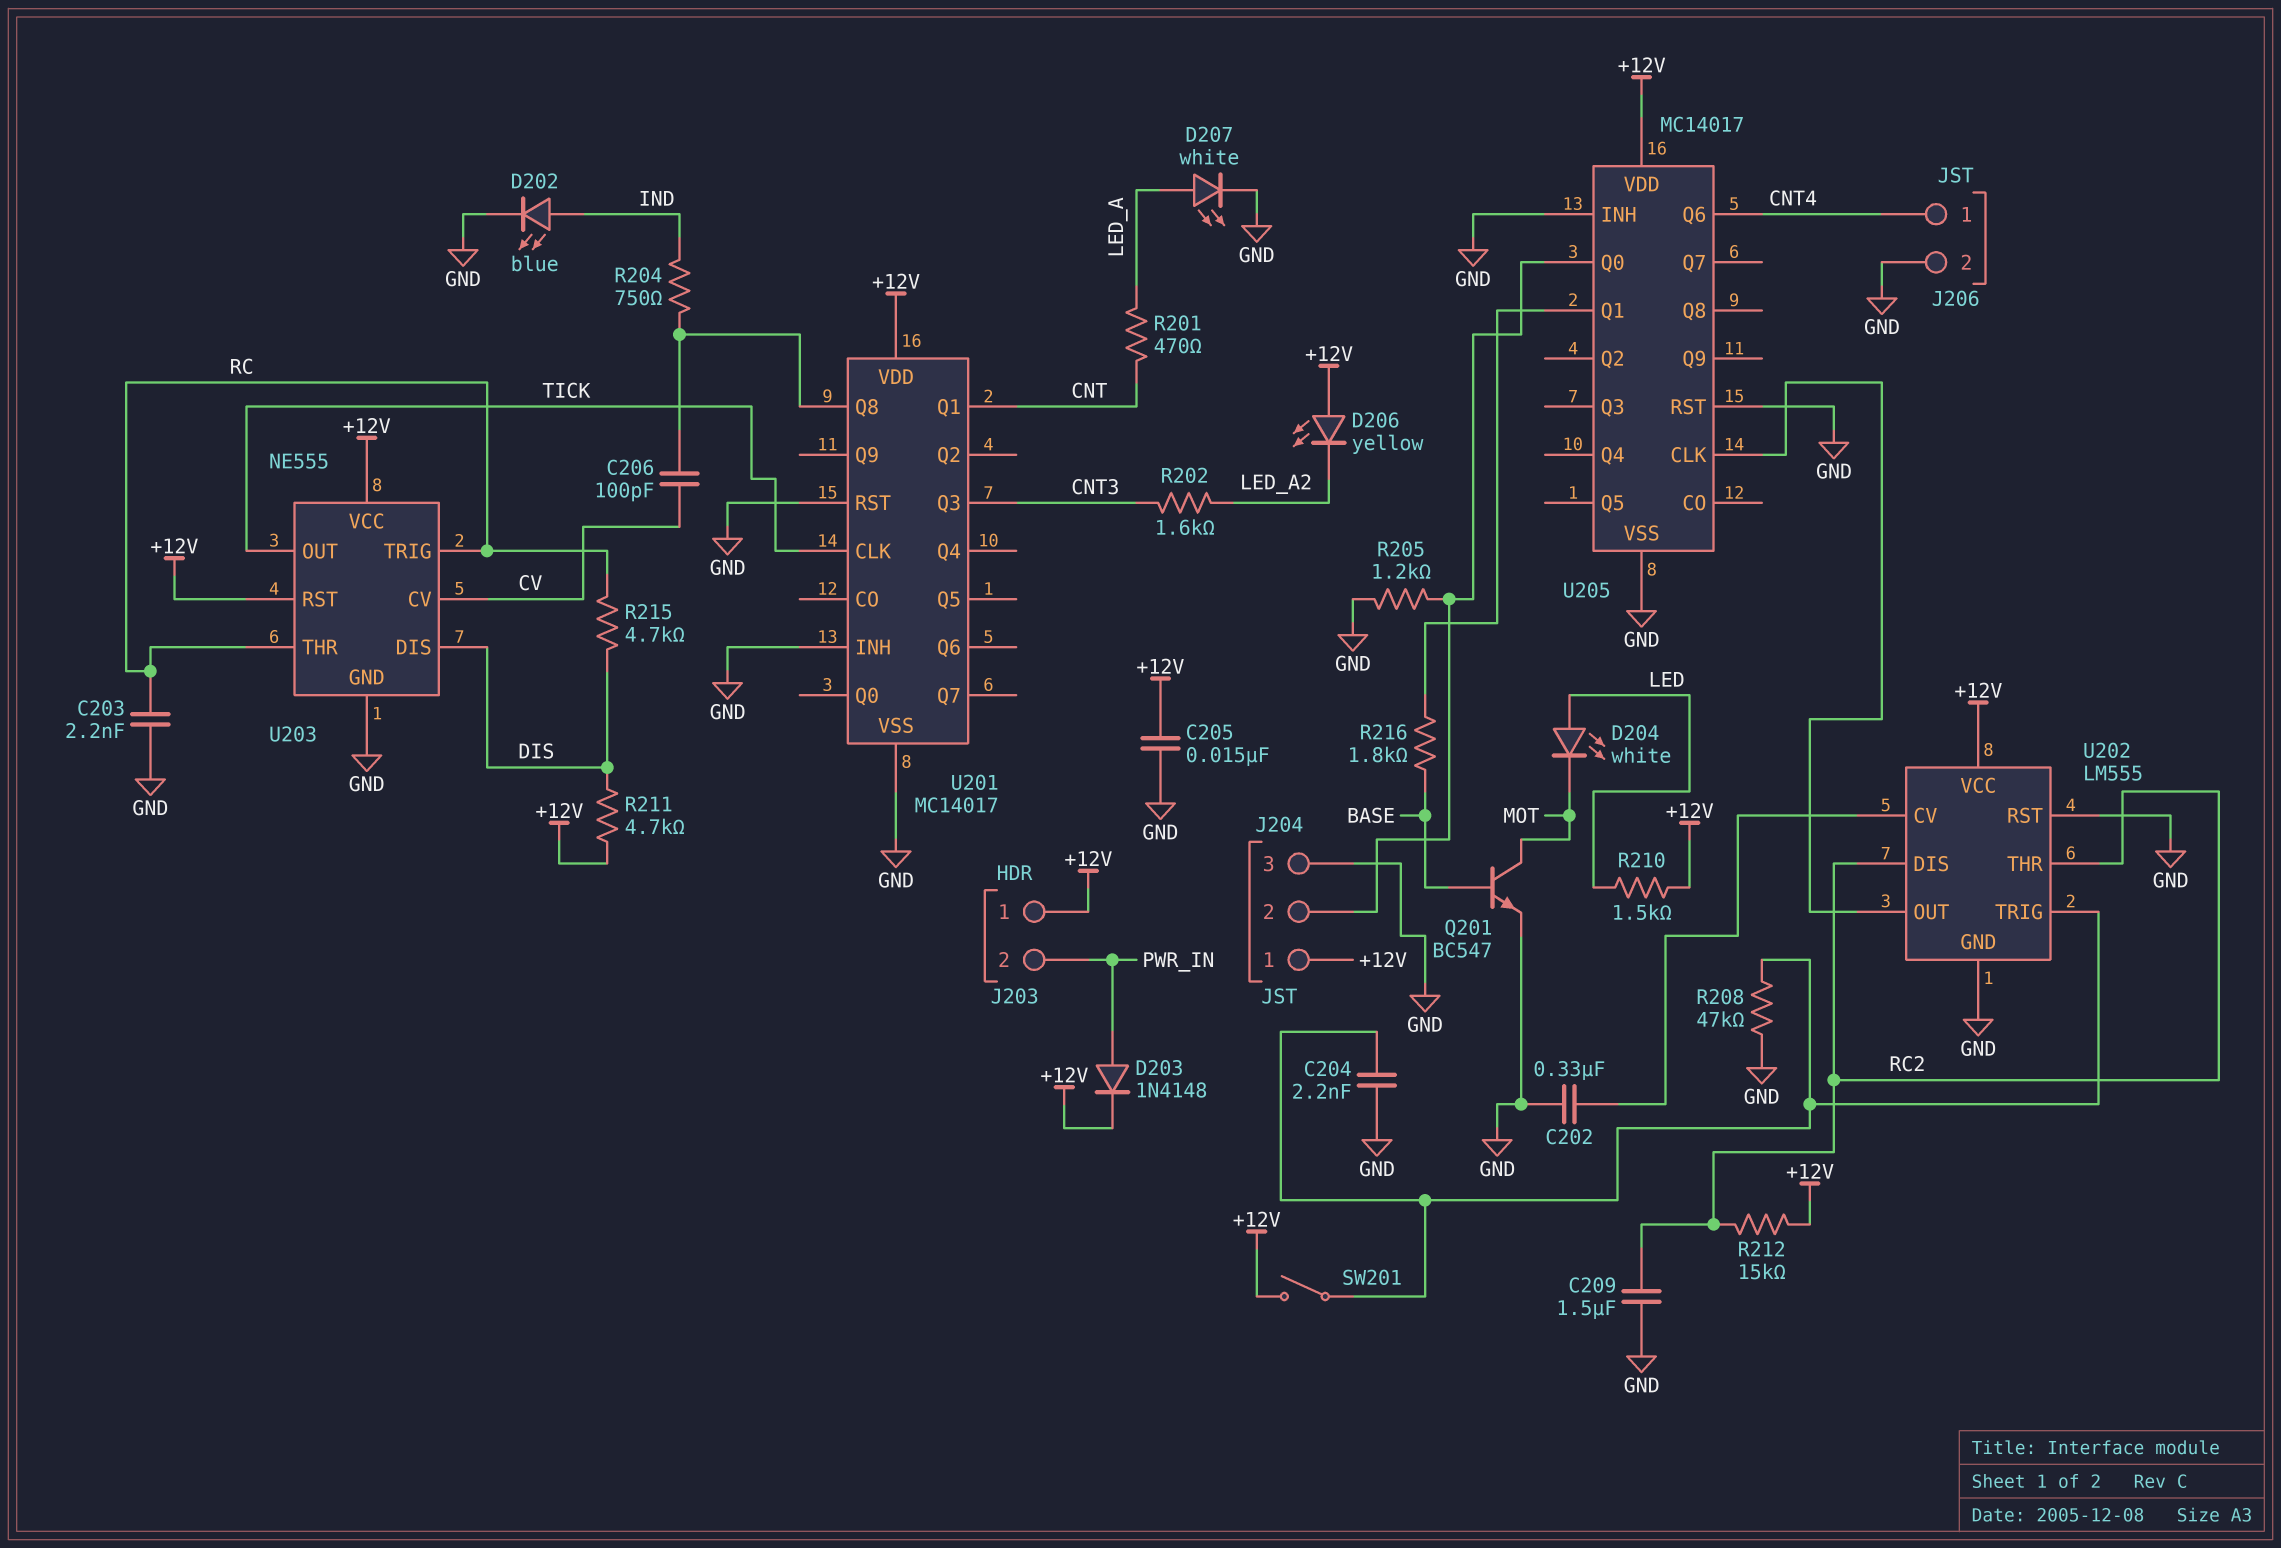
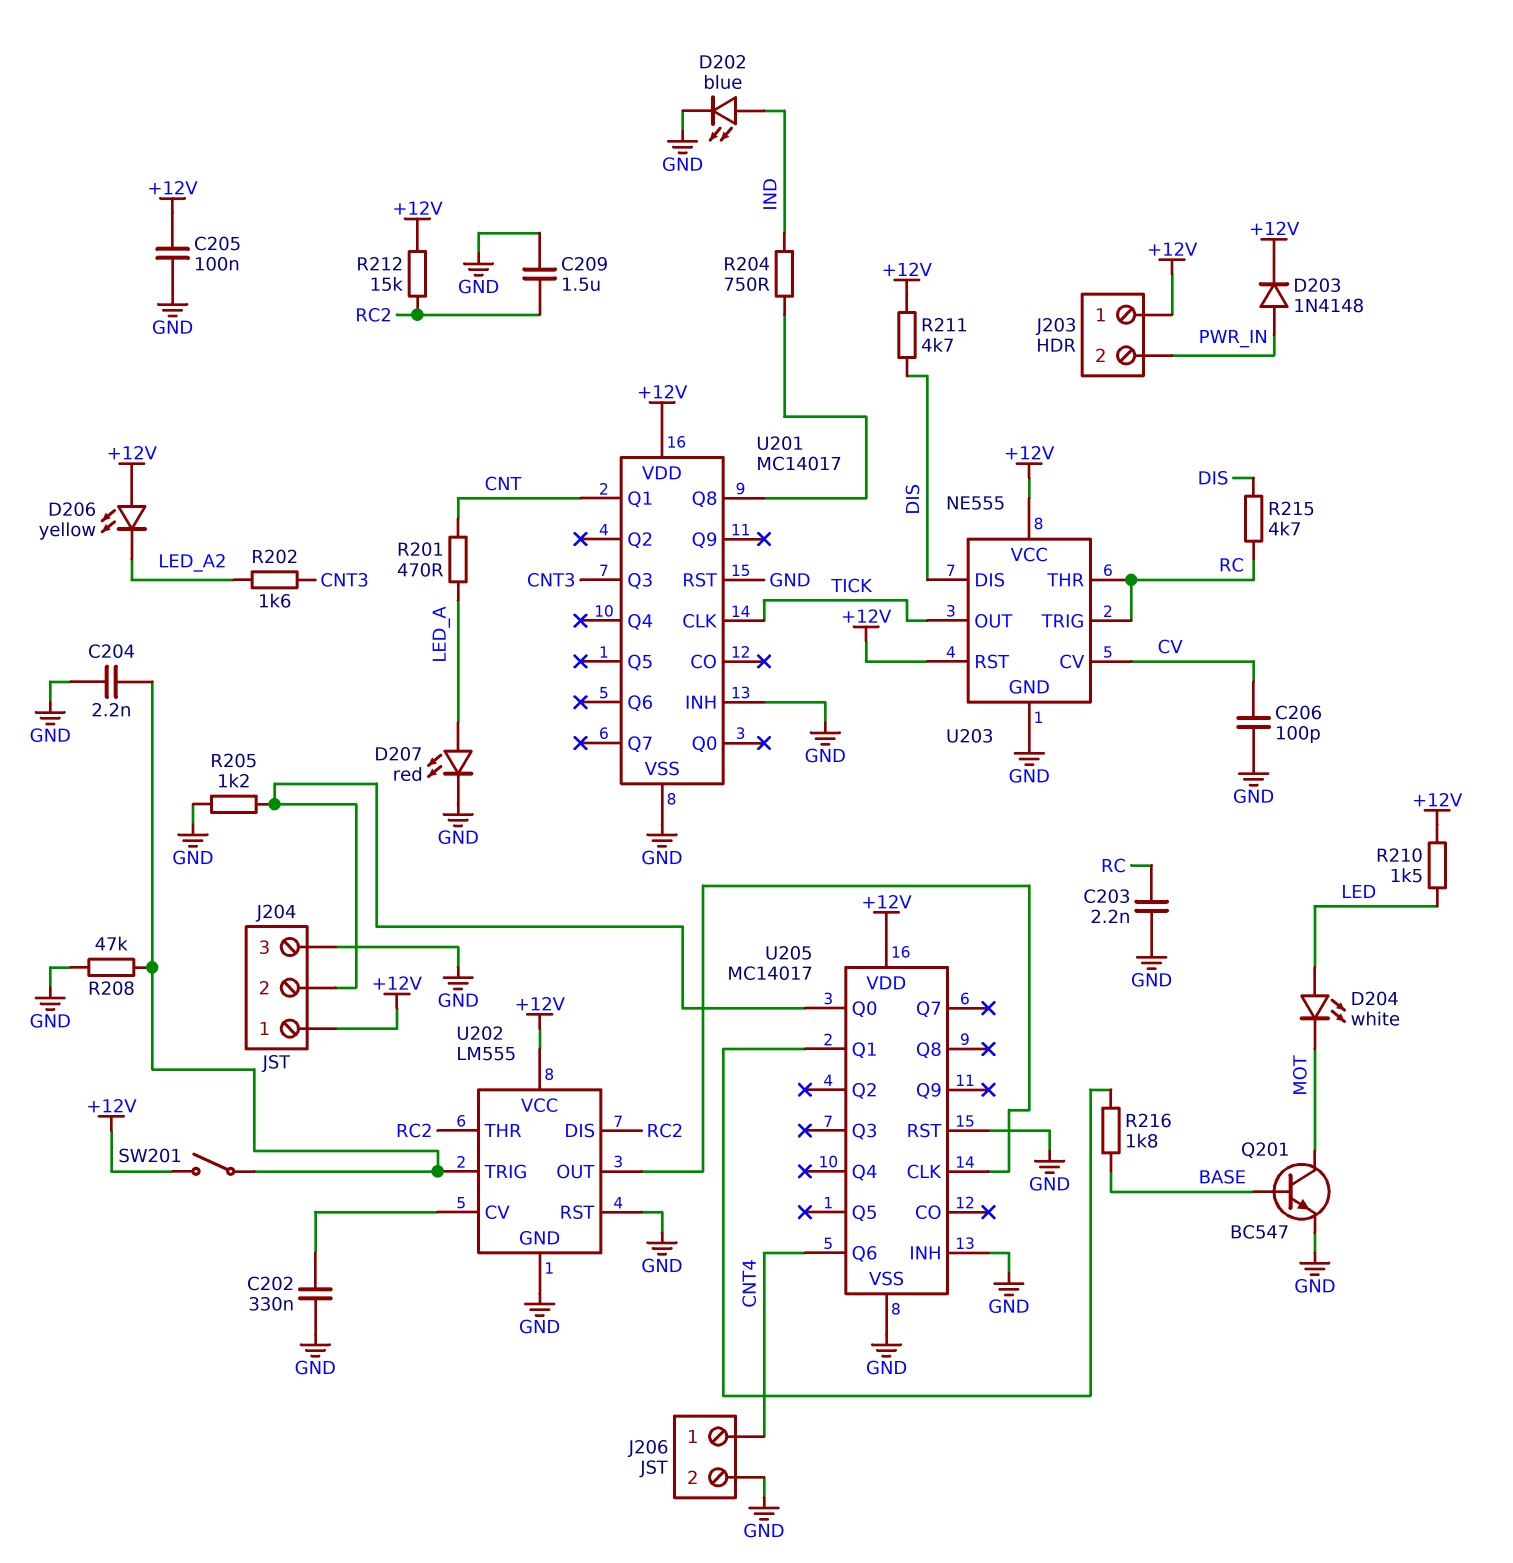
C205: 15nF (+12V, GND) -> 100nF (+12V, GND)
C206: 100pF (CV, U201/Q8) -> 100pF (CV, GND)
D207: LED white (A LED_A, K GND) -> LED red (A LED_A, K GND)

